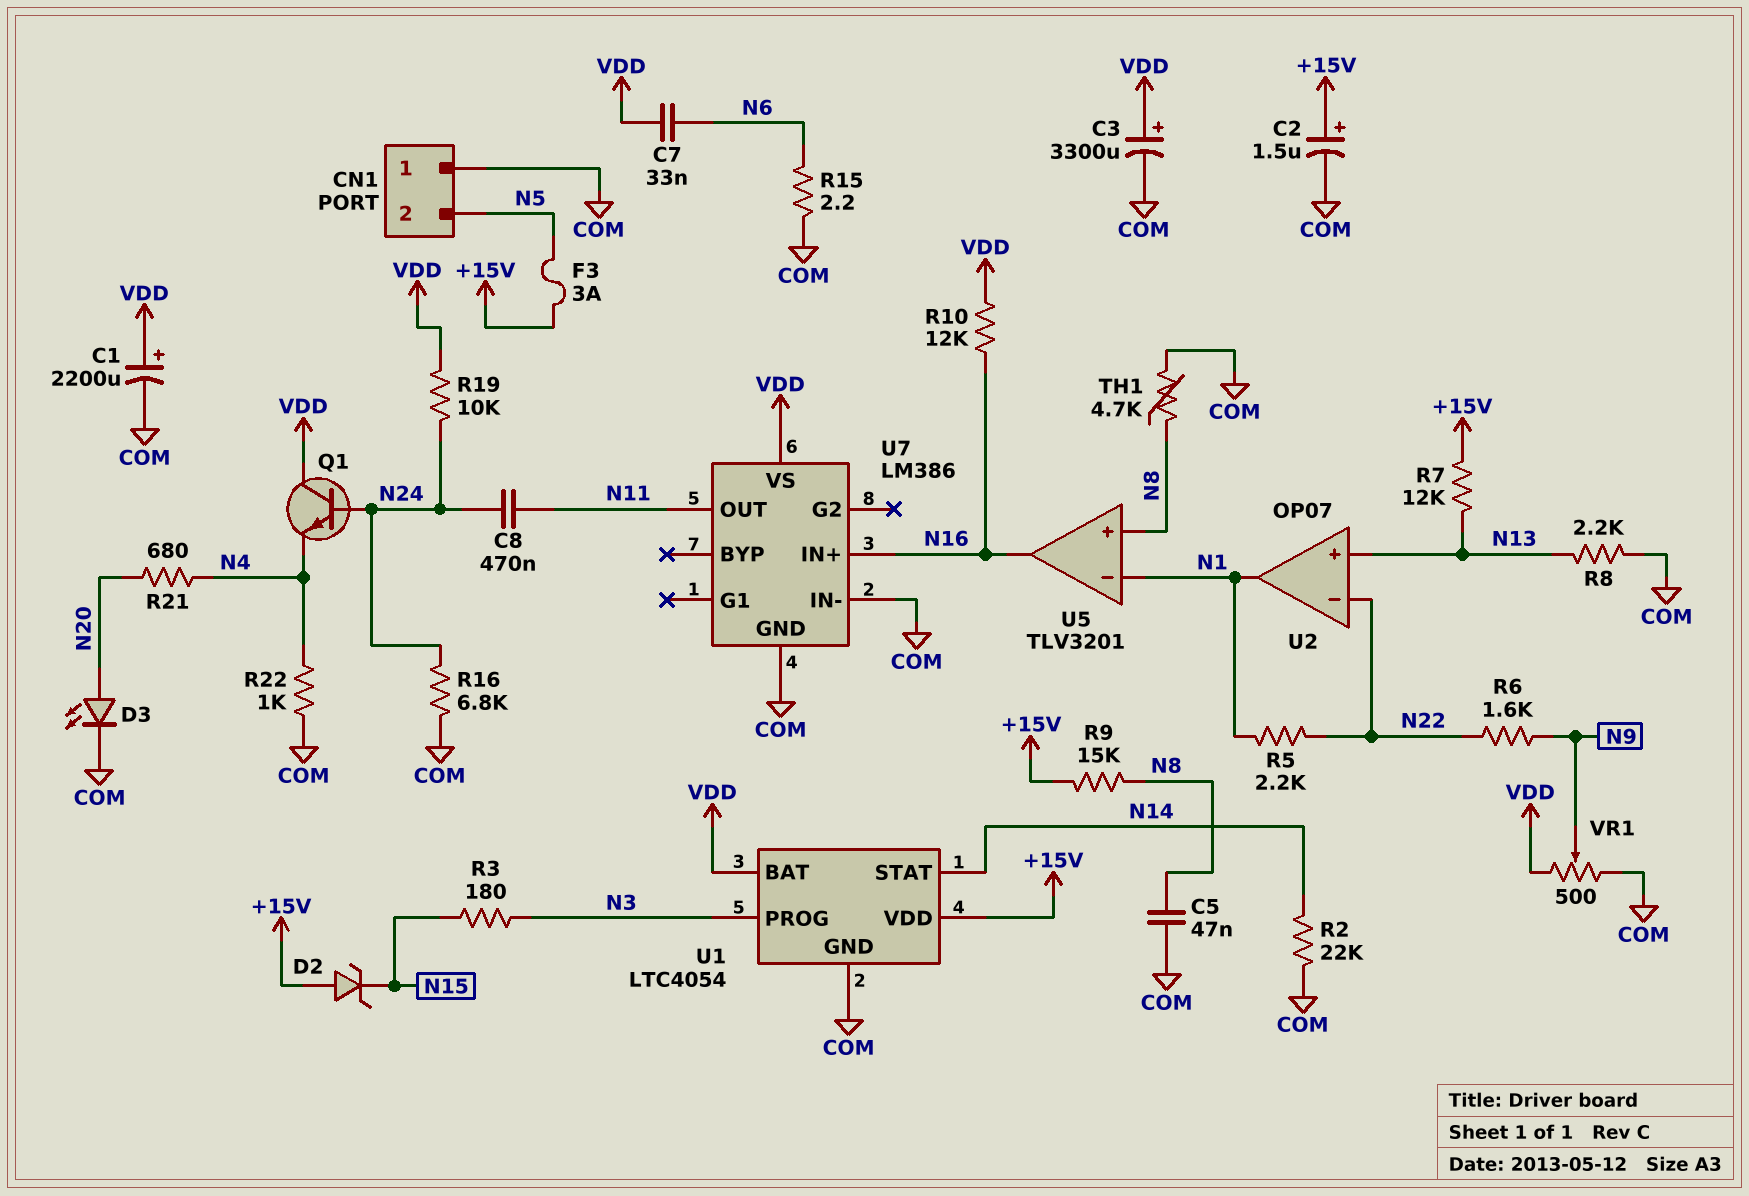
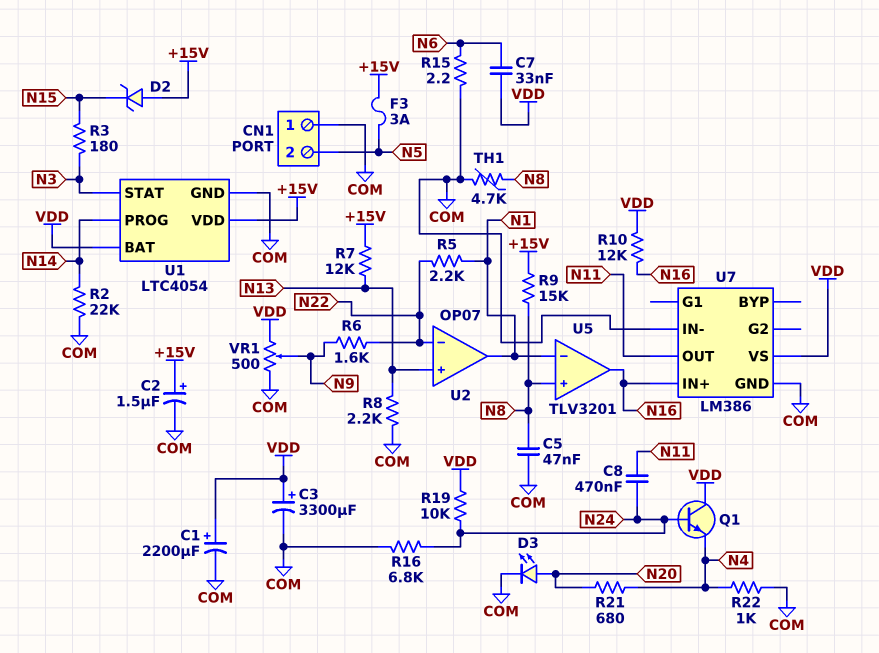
U1 pin PROG: N3 -> N14
U1 pin STAT: N14 -> N3

